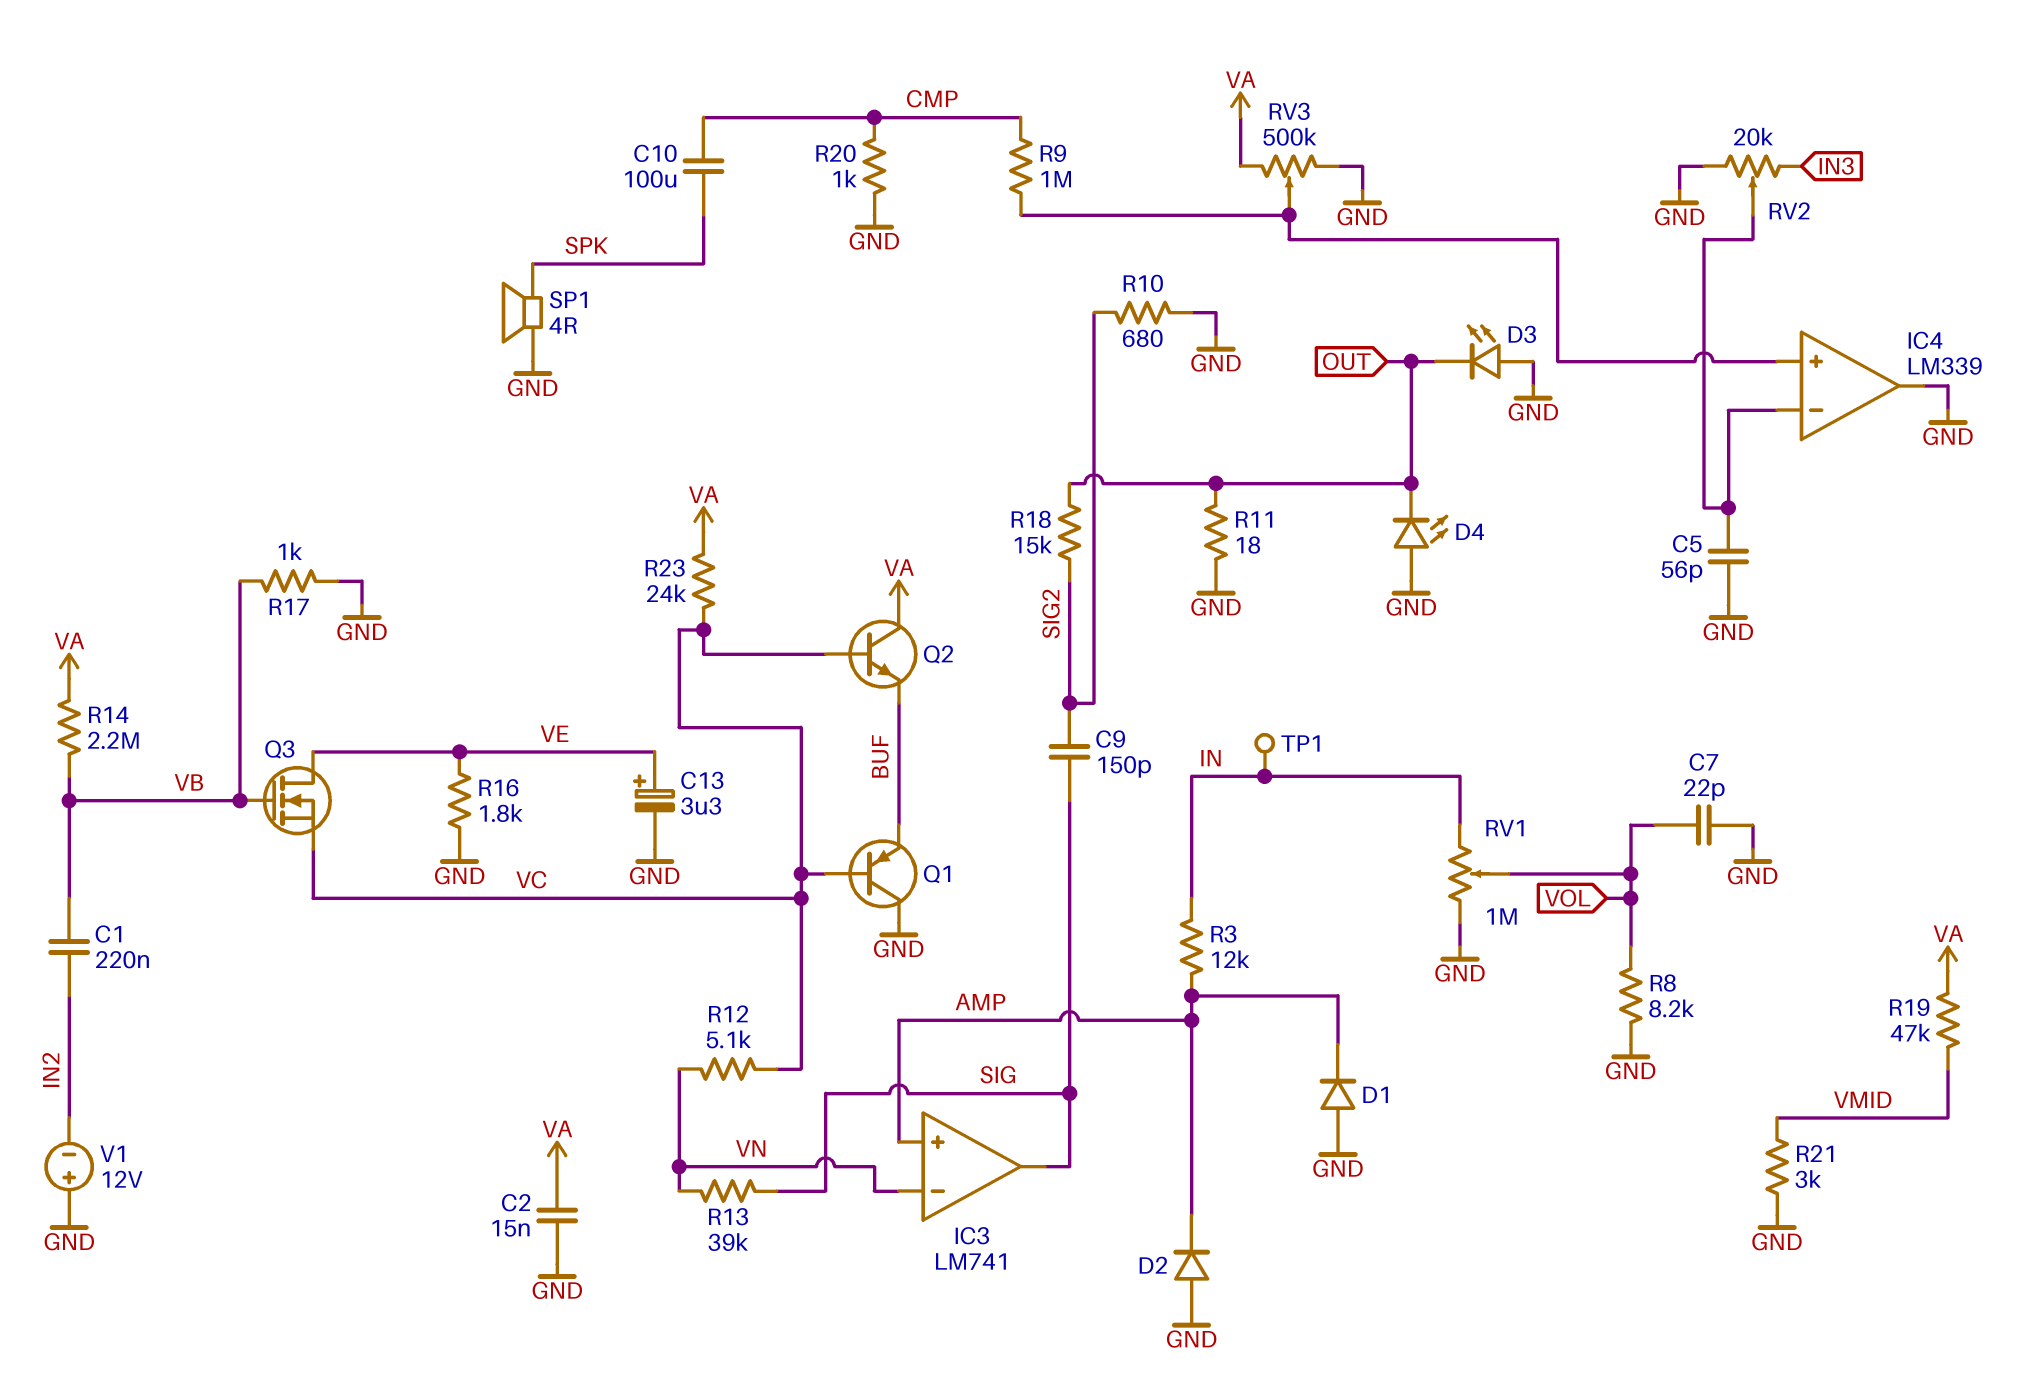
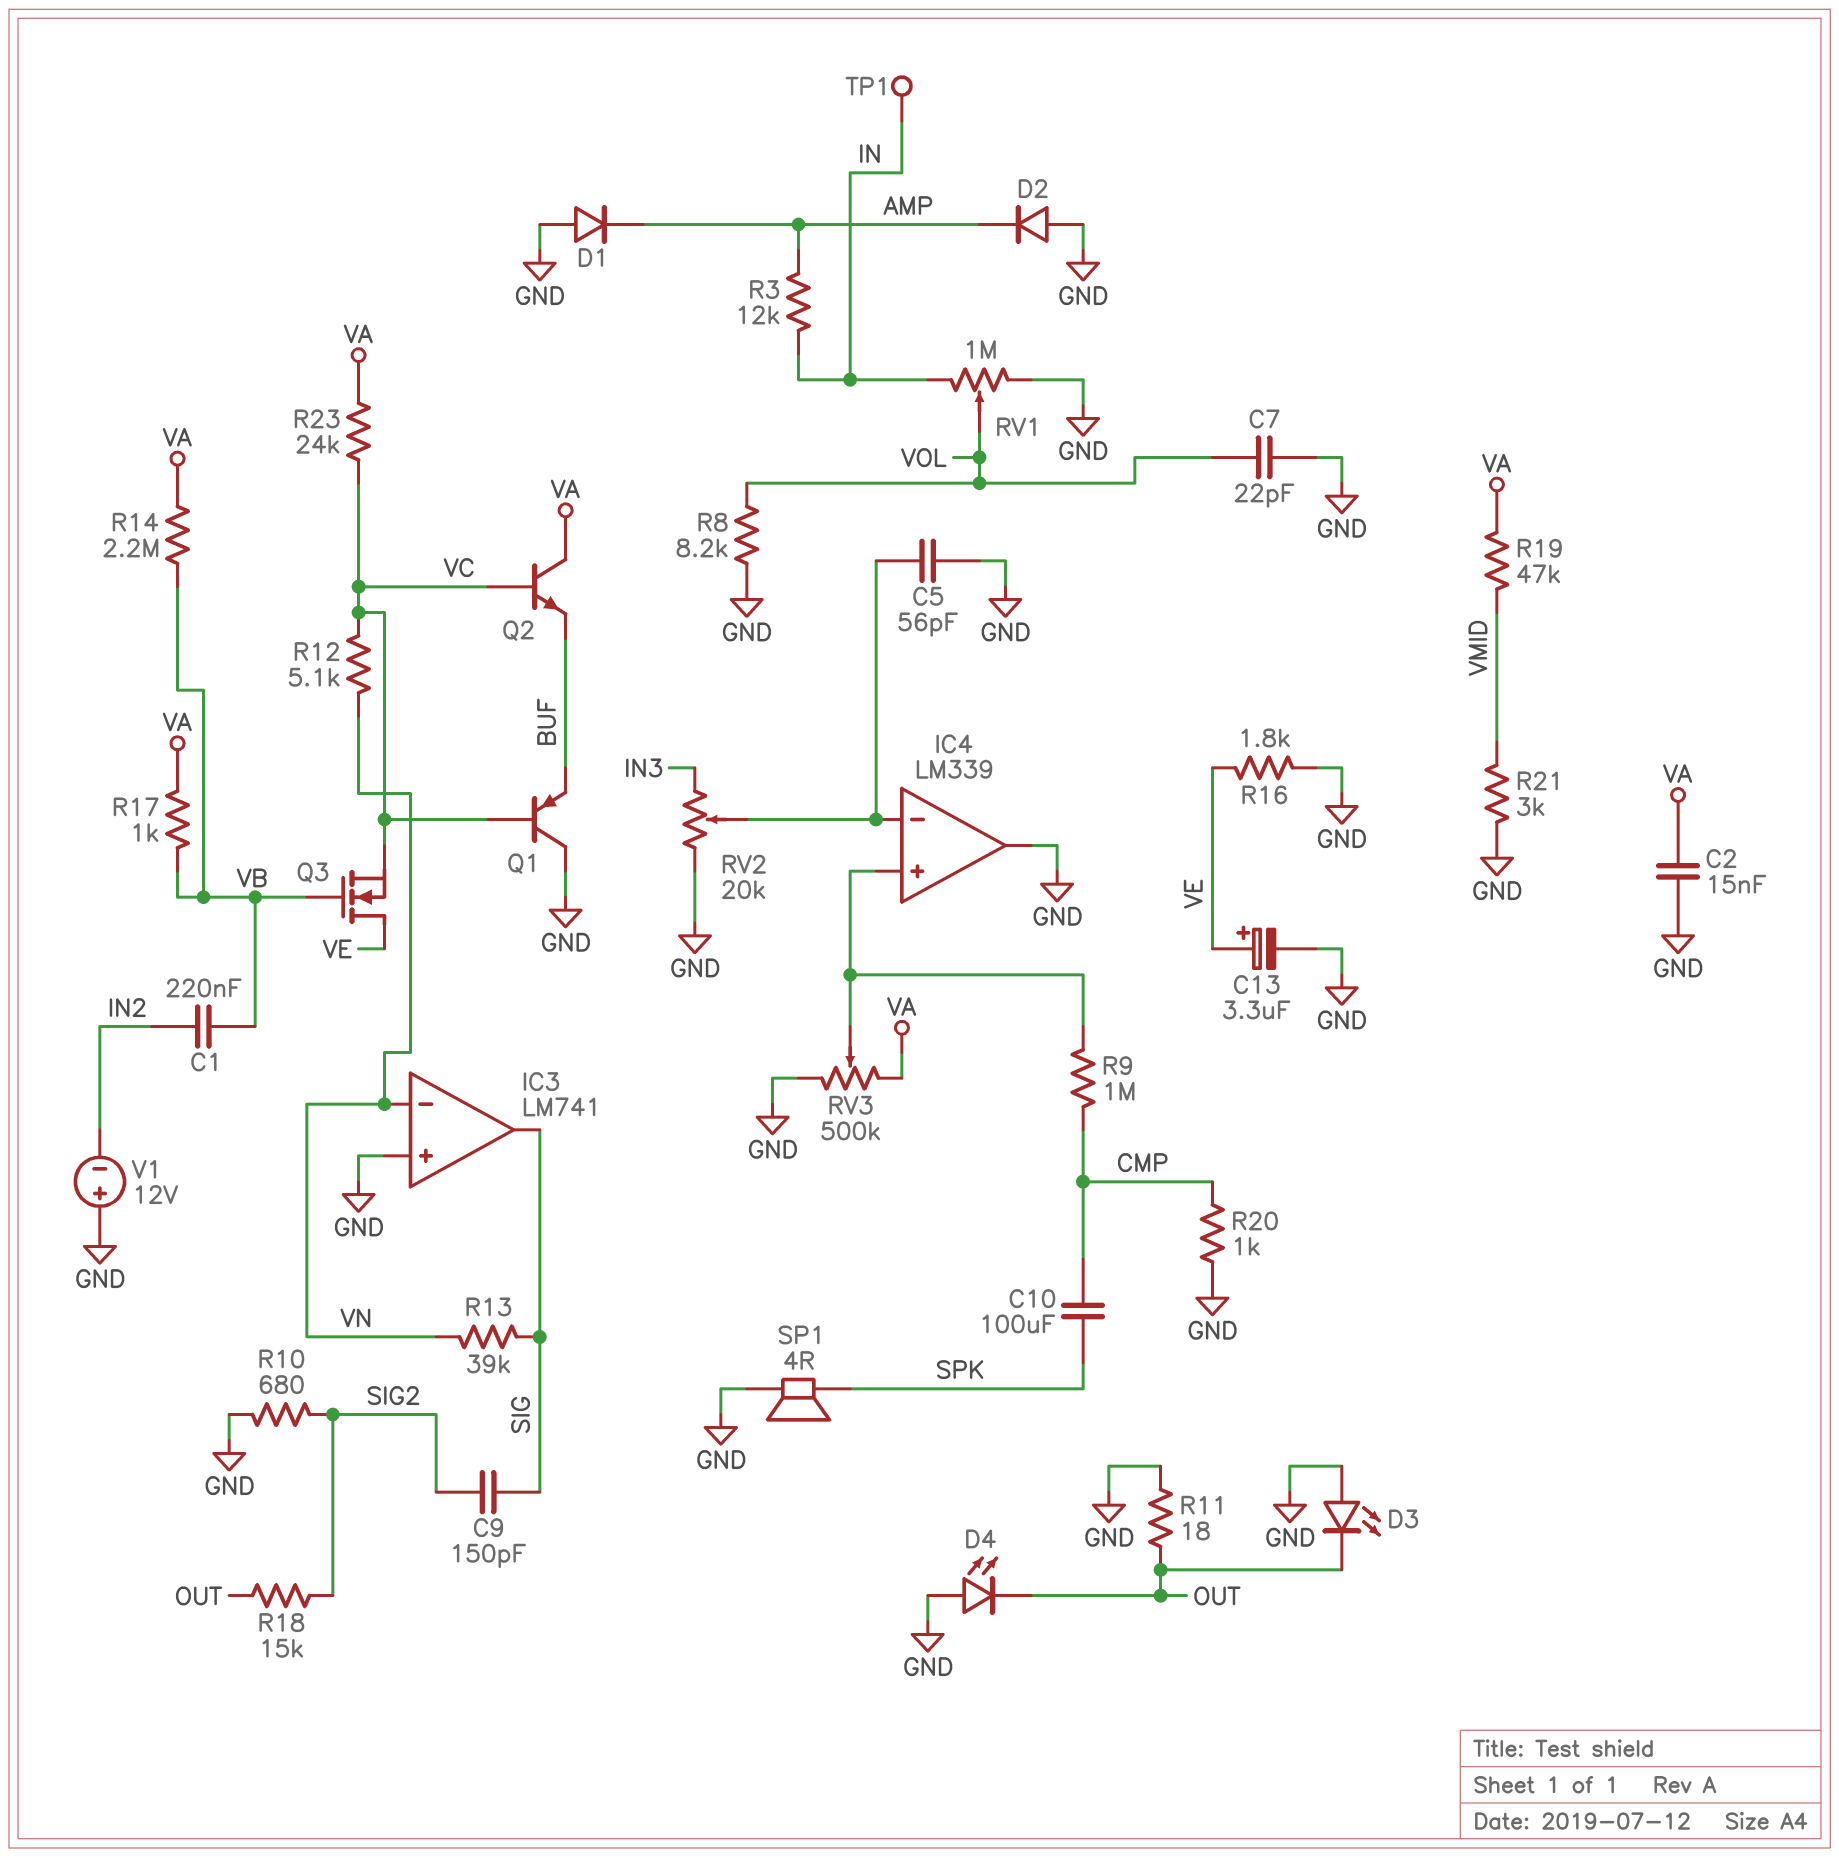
IC3 pin in+: AMP -> GND
R17: 1k (GND, VB) -> 1k (VA, VB)

